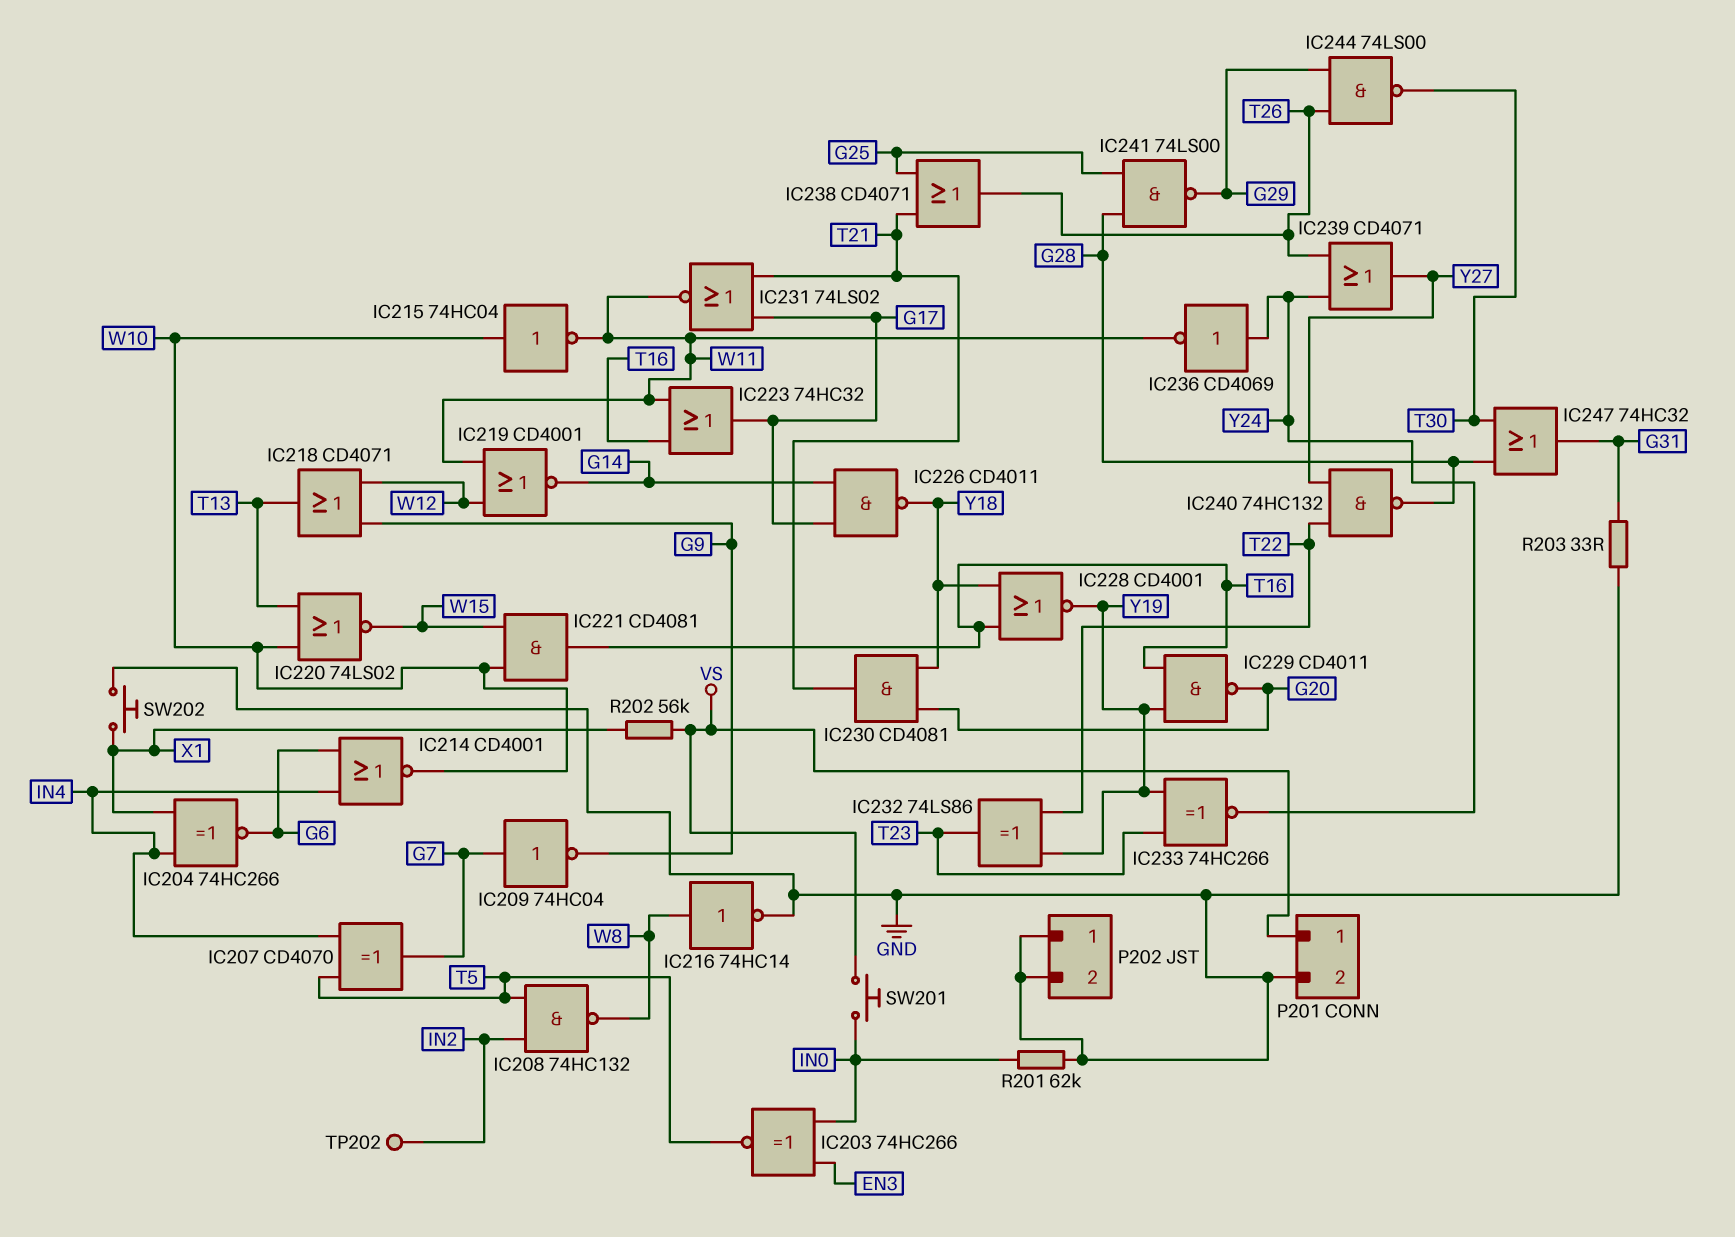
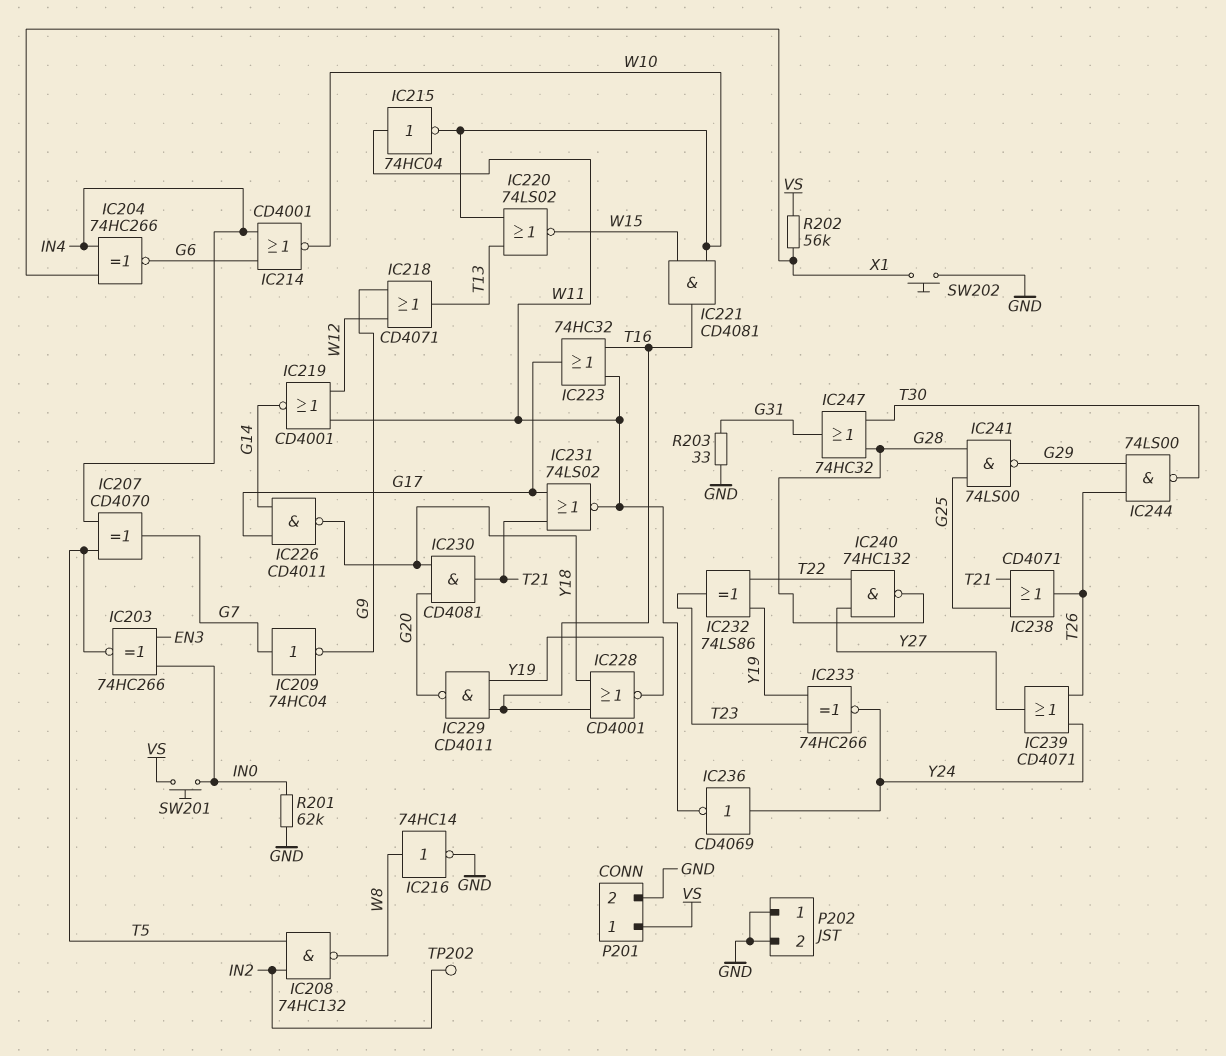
IC215: NOT 74HC04 (in W10, out W11) -> NOT 74HC04 (in W11, out W10)

